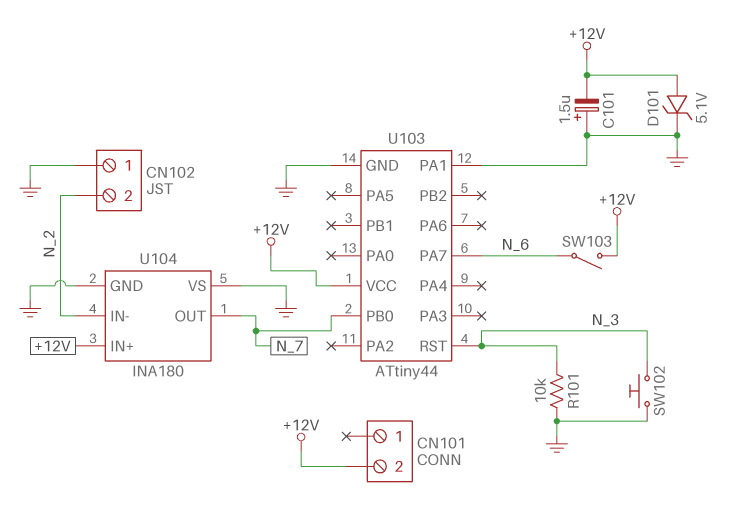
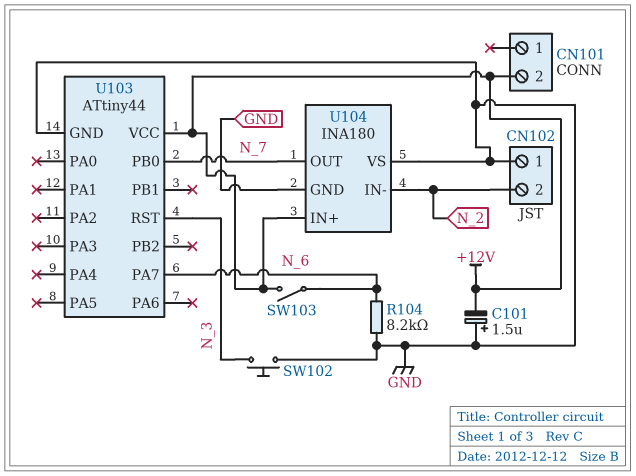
D101: zener 5.1V (A +12V, K GND) -> none
R101: 10k (GND, N_3) -> none
R104: none -> 8.2k (GND, N_6)
U103 pin PA1: GND -> none

